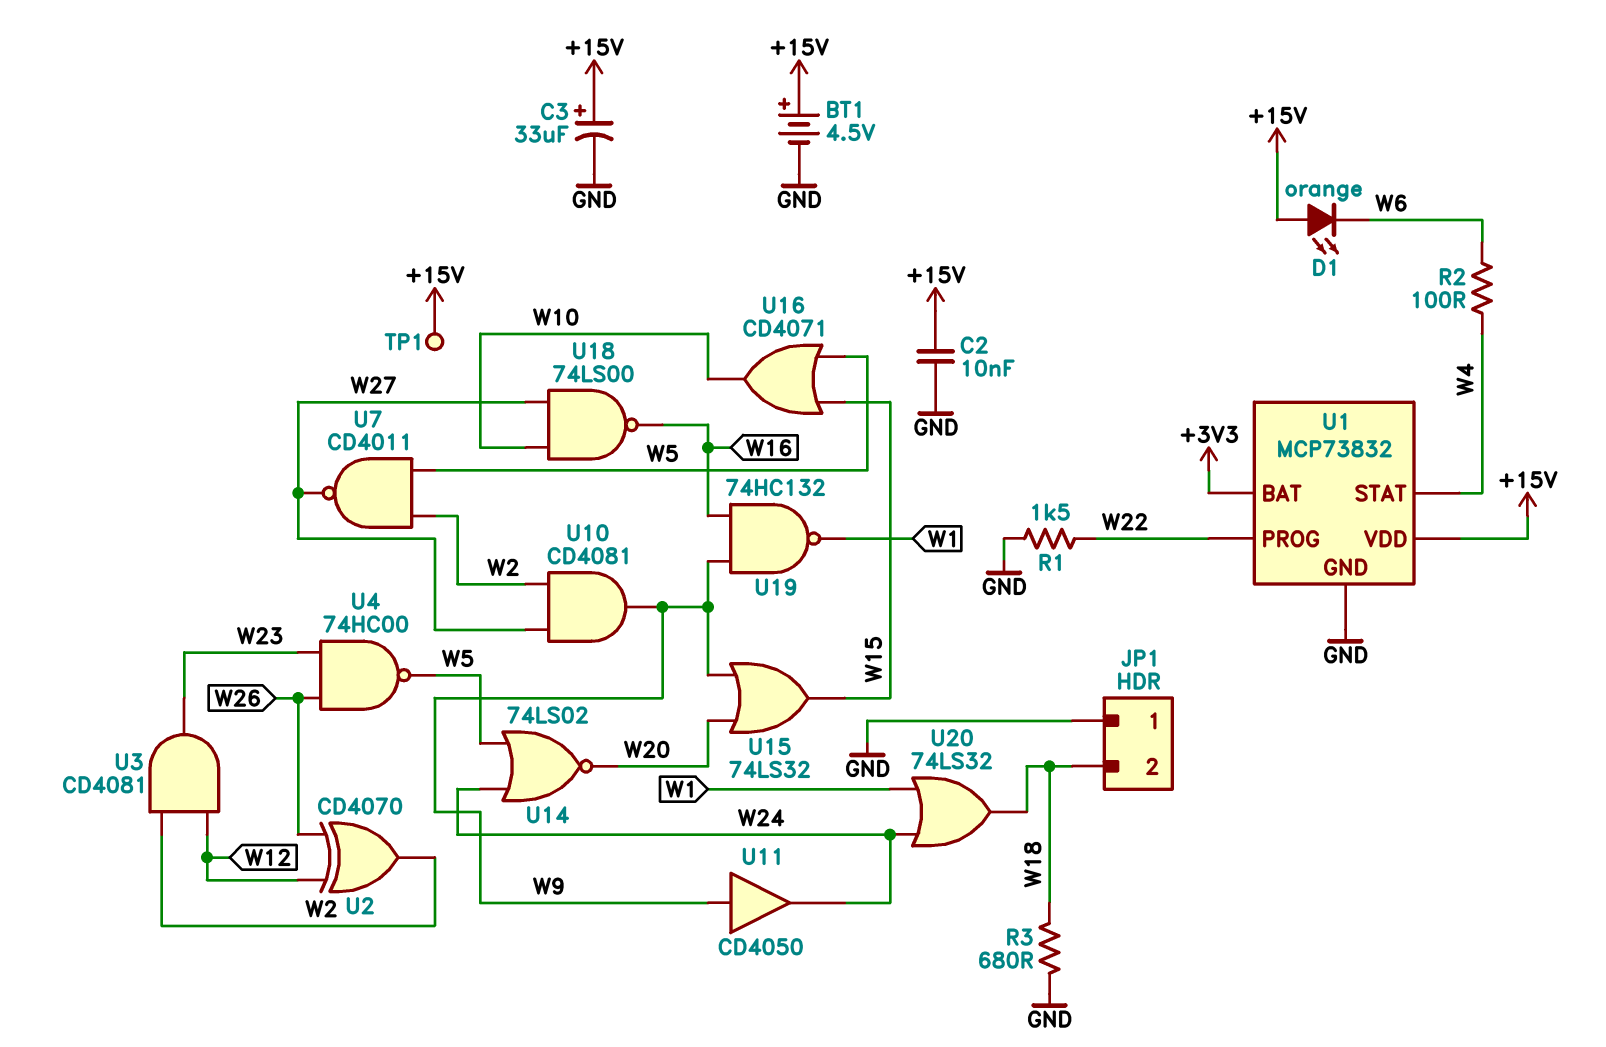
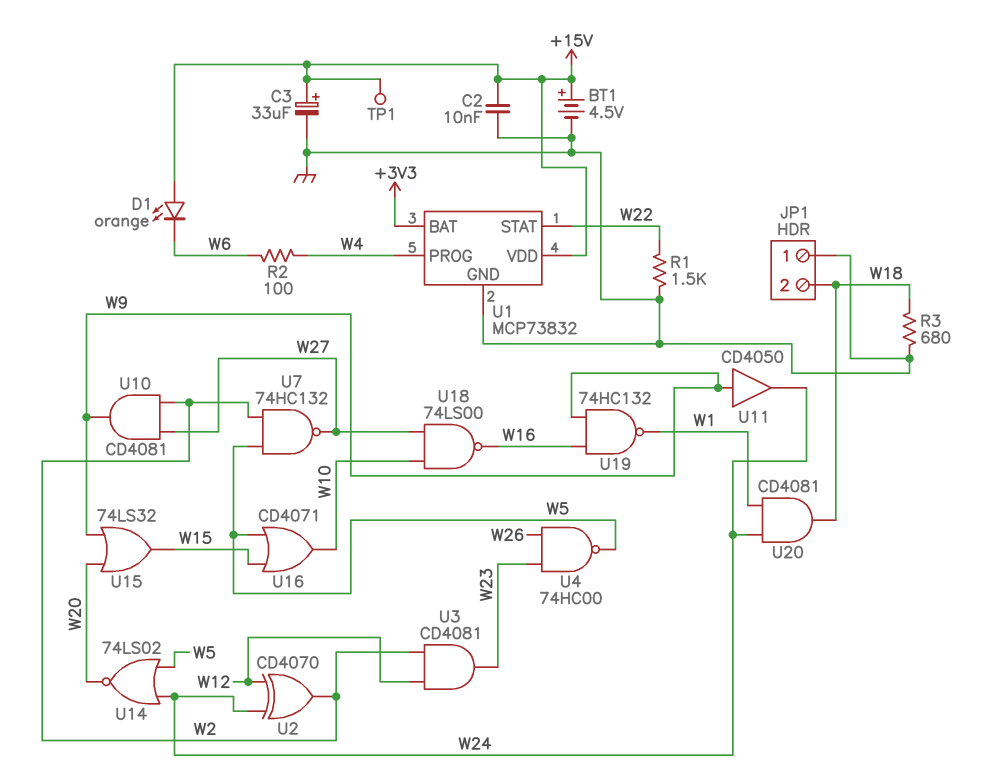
U1 pin PROG: W22 -> W4
U1 pin STAT: W4 -> W22
U2: XOR CD4070 (in W12, in W26, out W2) -> XOR CD4070 (in W12, in W24, out W2)
U7: NAND CD4011 (in W2, in W5, out W27) -> NAND 74HC132 (in W2, in W5, out W27)
U20: OR 74LS32 (in W1, in W24, out W18) -> AND CD4081 (in W1, in W24, out W18)

